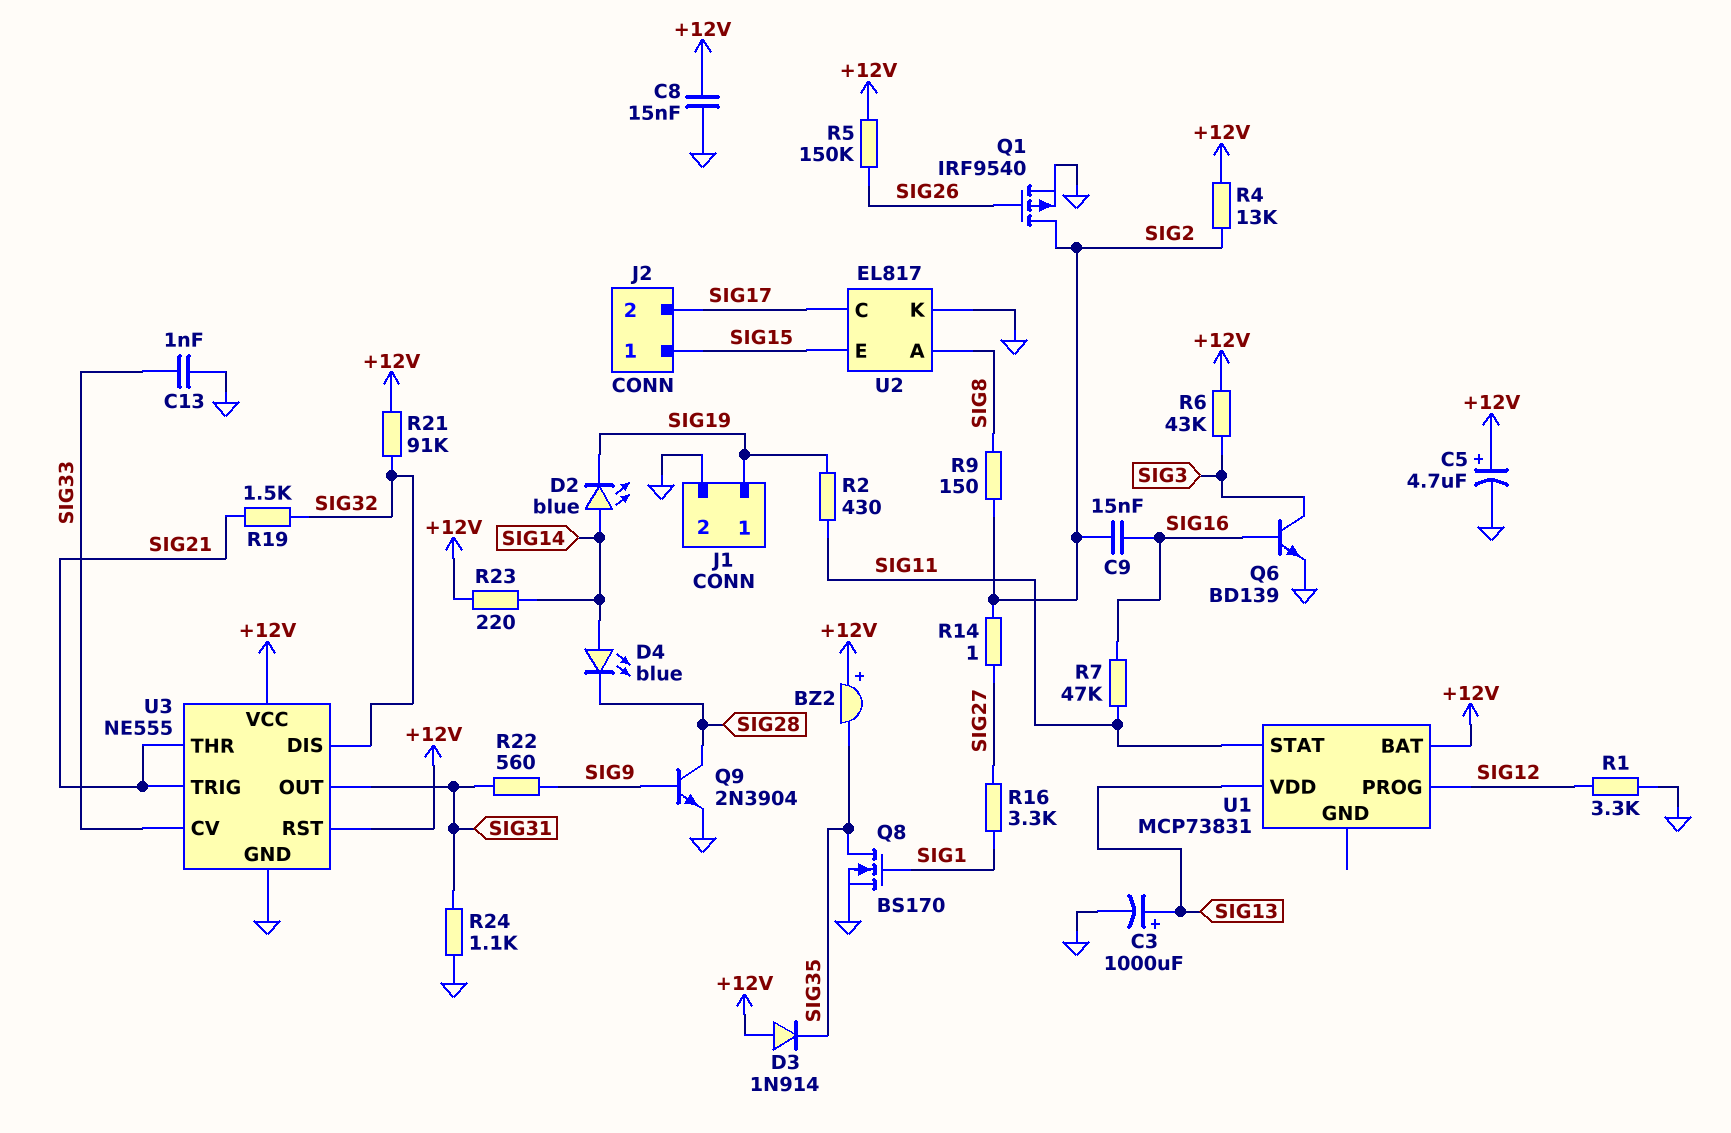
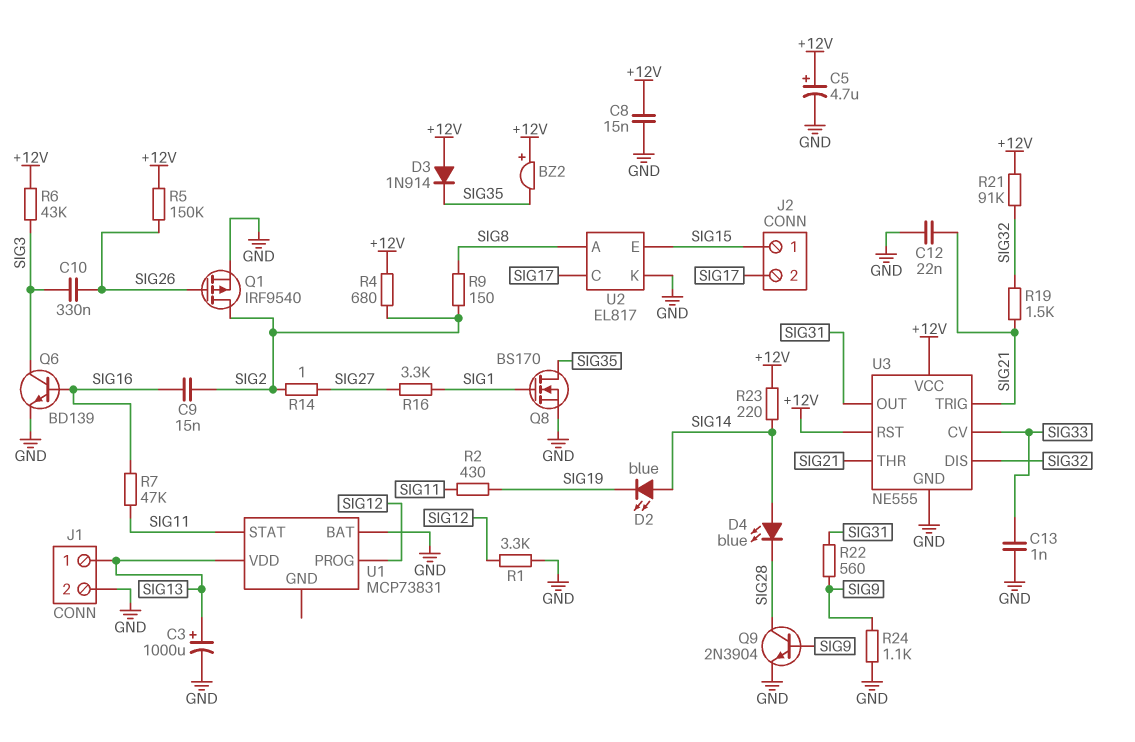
C10: none -> 330nF (SIG3, SIG26)
C12: none -> 22nF (GND, SIG21)
J1 pin 1: SIG19 -> SIG13
R4: 13k (+12V, SIG2) -> 680 (+12V, SIG2)
R24: 1.1k (GND, SIG31) -> 1.1k (GND, SIG9)
U1 pin BAT: +12V -> GND

